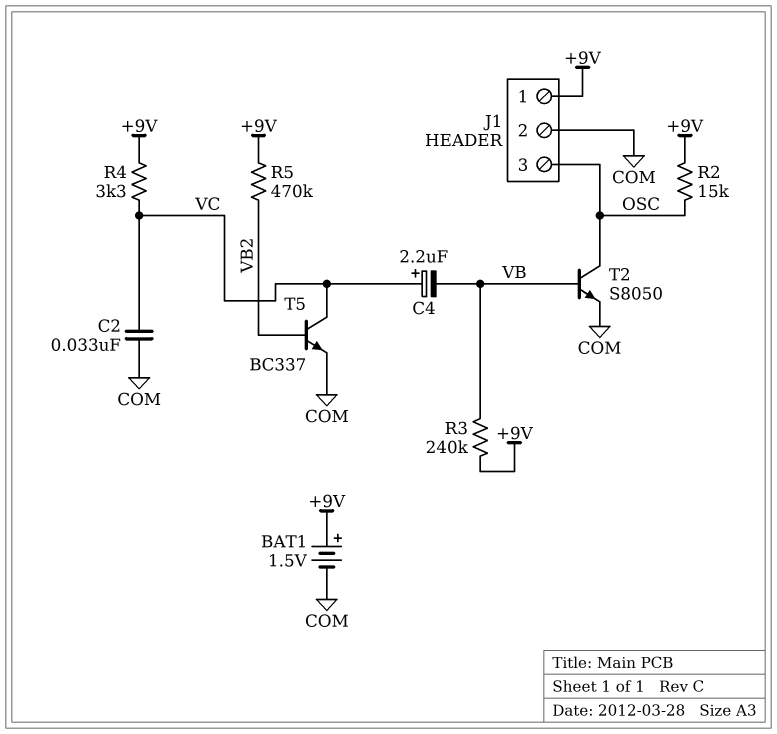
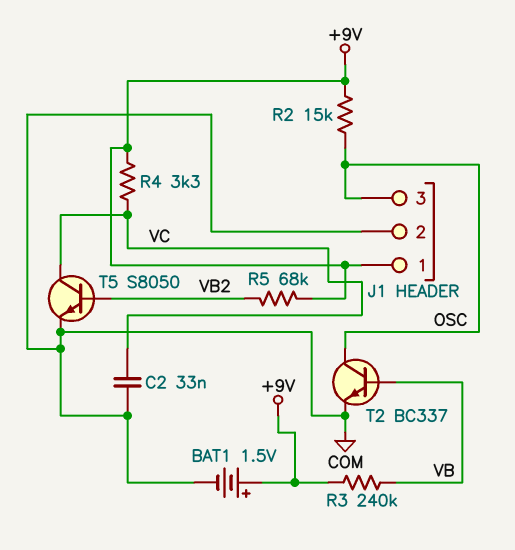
C4: 2.2uF (plus VC, minus VB) -> none
R5: 470k (+9V, VB2) -> 68k (+9V, VB2)
T2: NPN S8050 (B VB, C OSC, E COM) -> NPN BC337 (B VB, C OSC, E COM)
T5: NPN BC337 (B VB2, C VC, E COM) -> NPN S8050 (B VB2, C VC, E COM)

